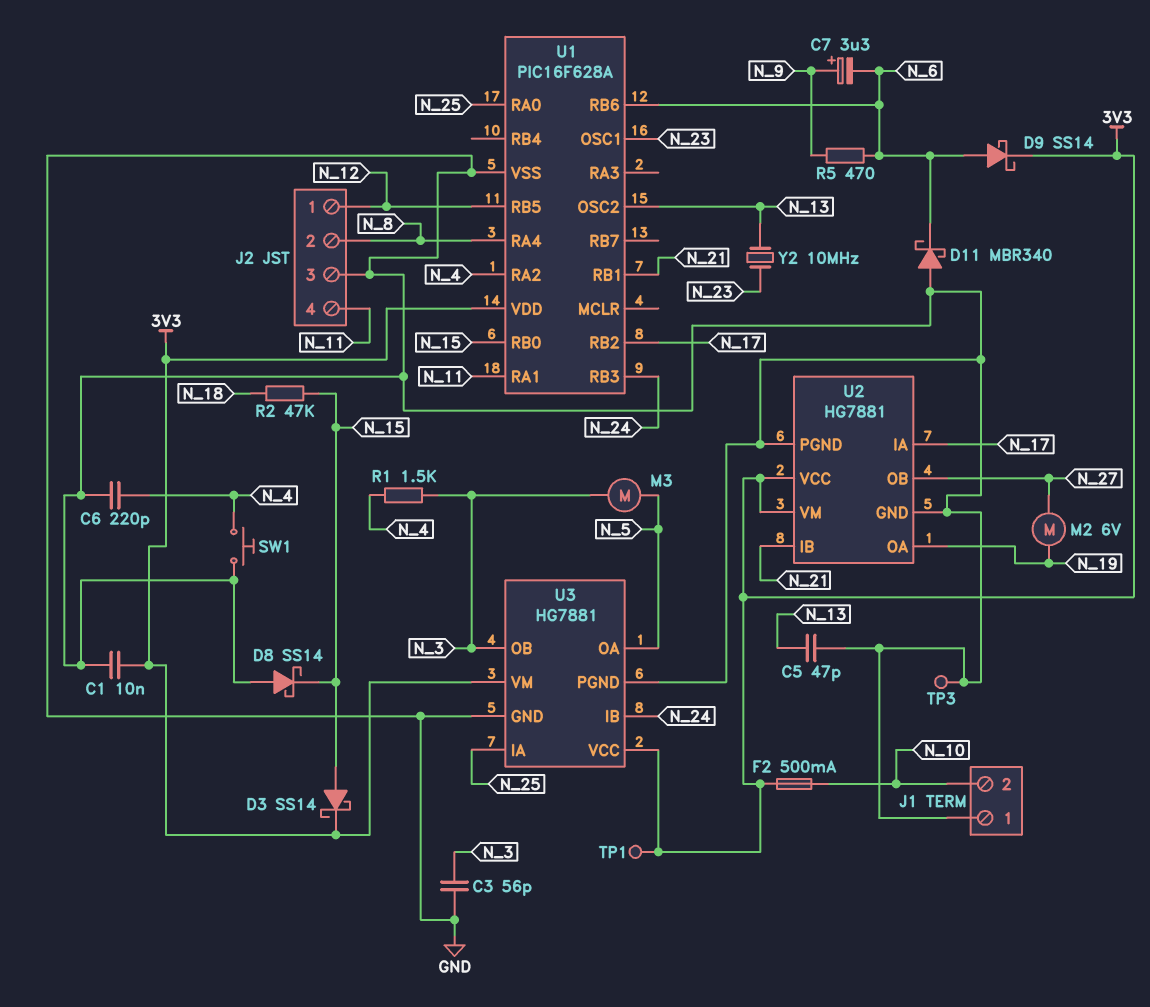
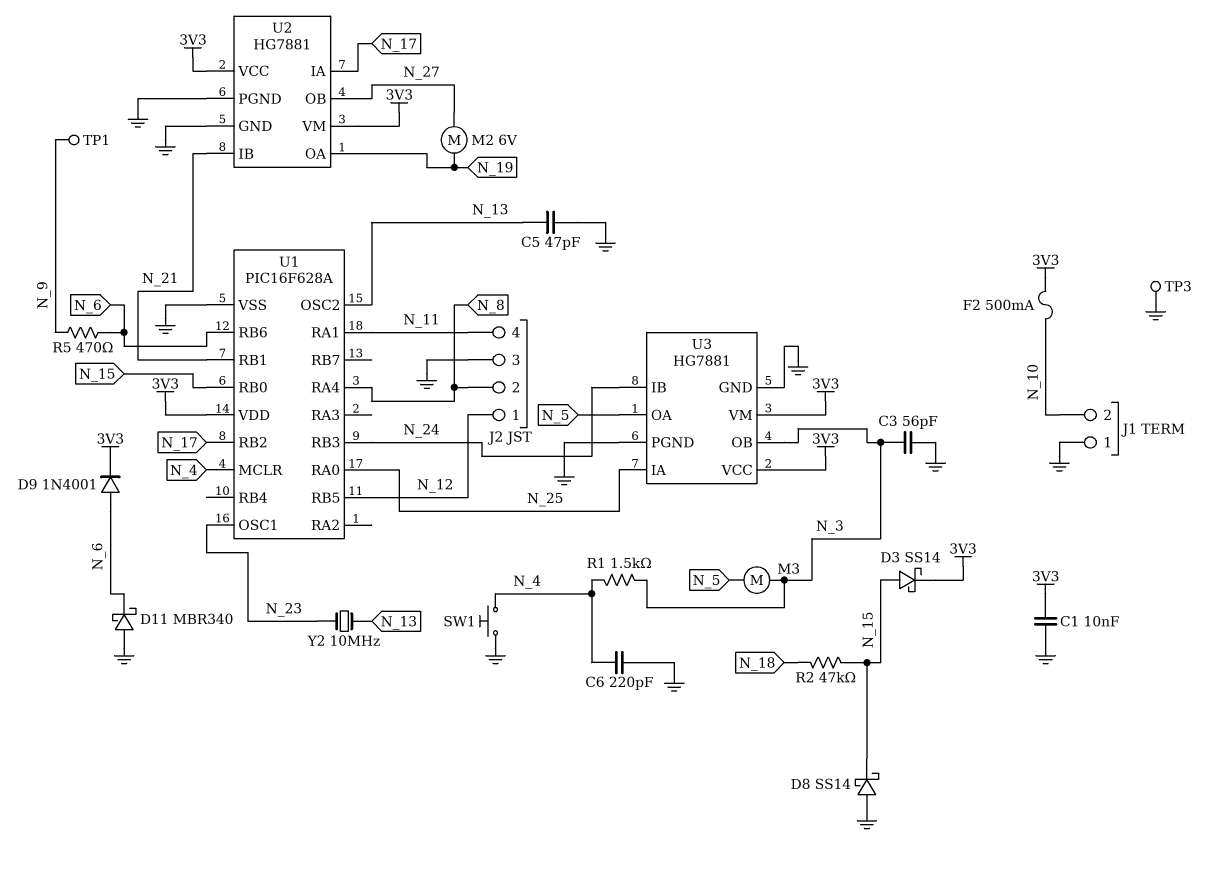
C7: 3.3uF (plus N_9, minus N_6) -> none
D9: schottky SS14 (A N_6, K 3V3) -> diode 1N4001 (A N_6, K 3V3)
TP1: test point (3V3) -> test point (N_9)
U1 pin MCLR: none -> N_4
U1 pin RA2: N_4 -> none

